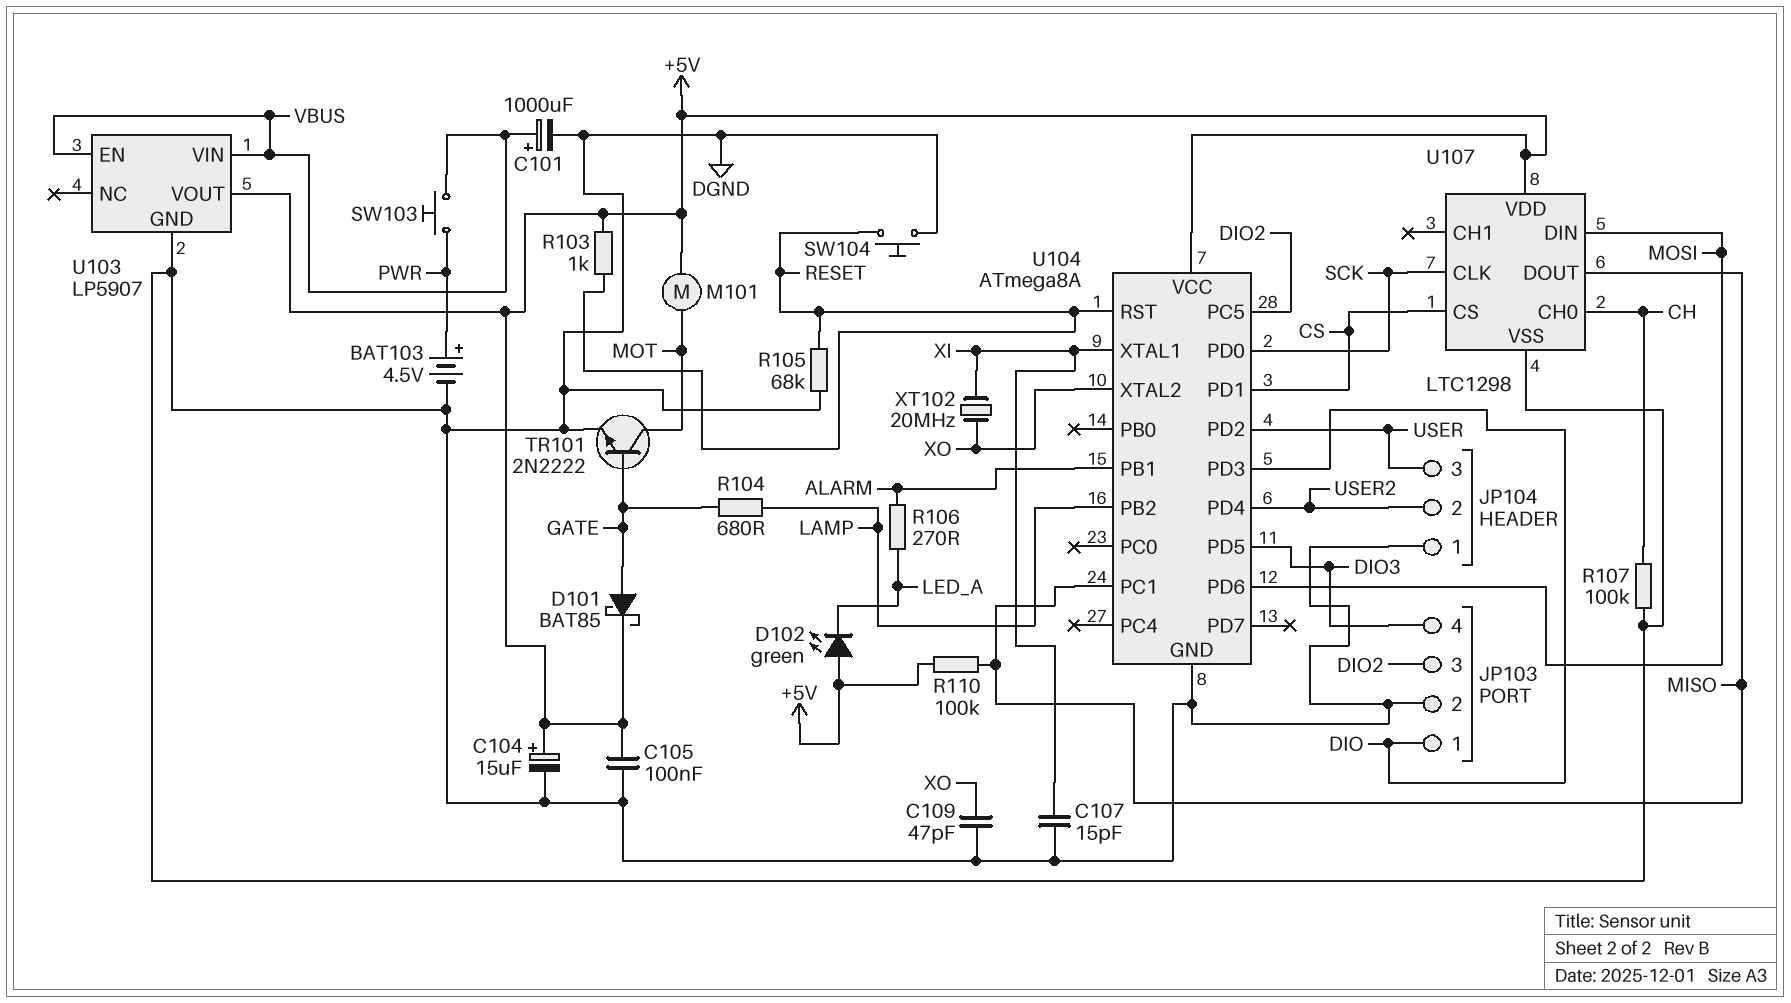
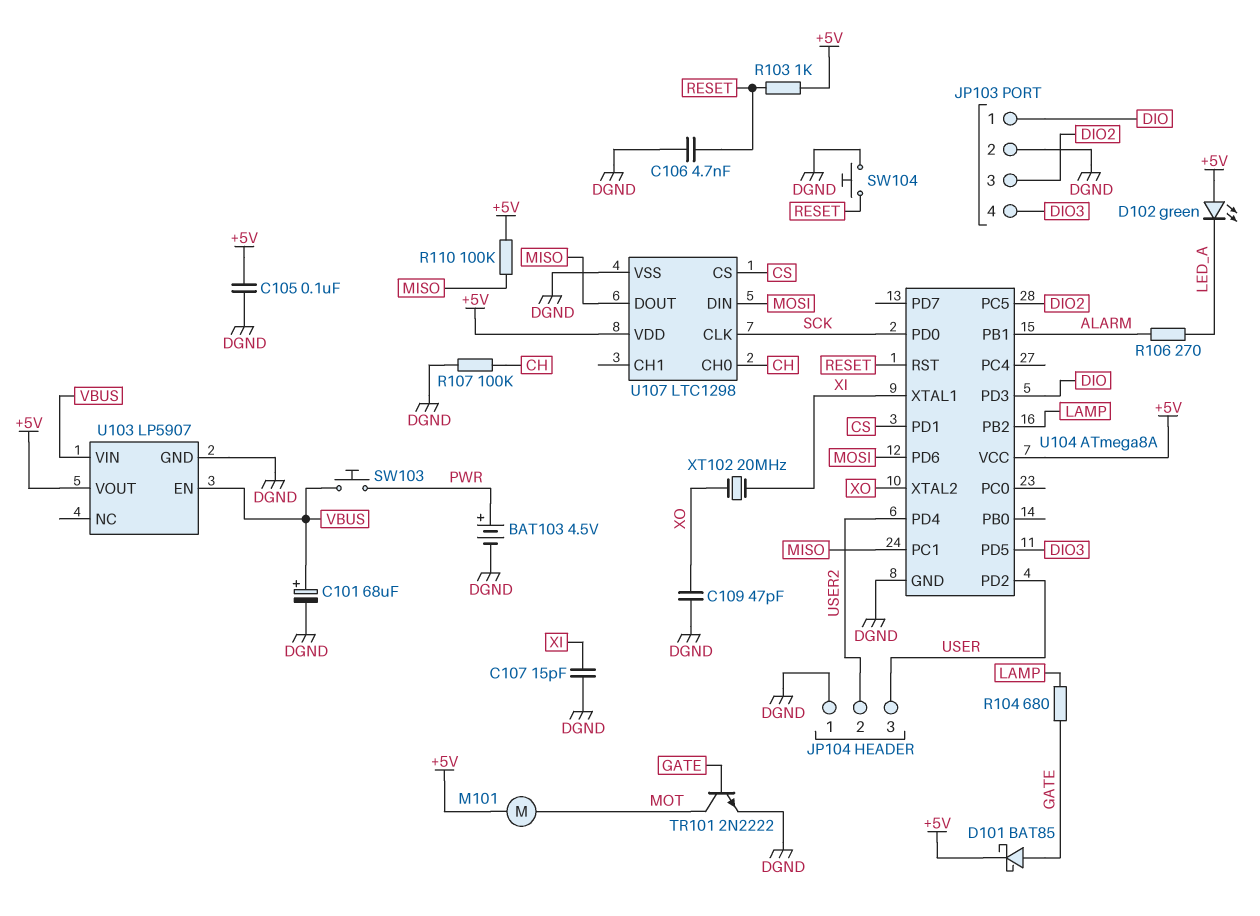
C101: 1000uF (plus VBUS, minus DGND) -> 68uF (plus VBUS, minus DGND)
C104: 15uF (plus +5V, minus DGND) -> none
C106: none -> 4.7nF (DGND, RESET)
R105: 68k (DGND, RESET) -> none

